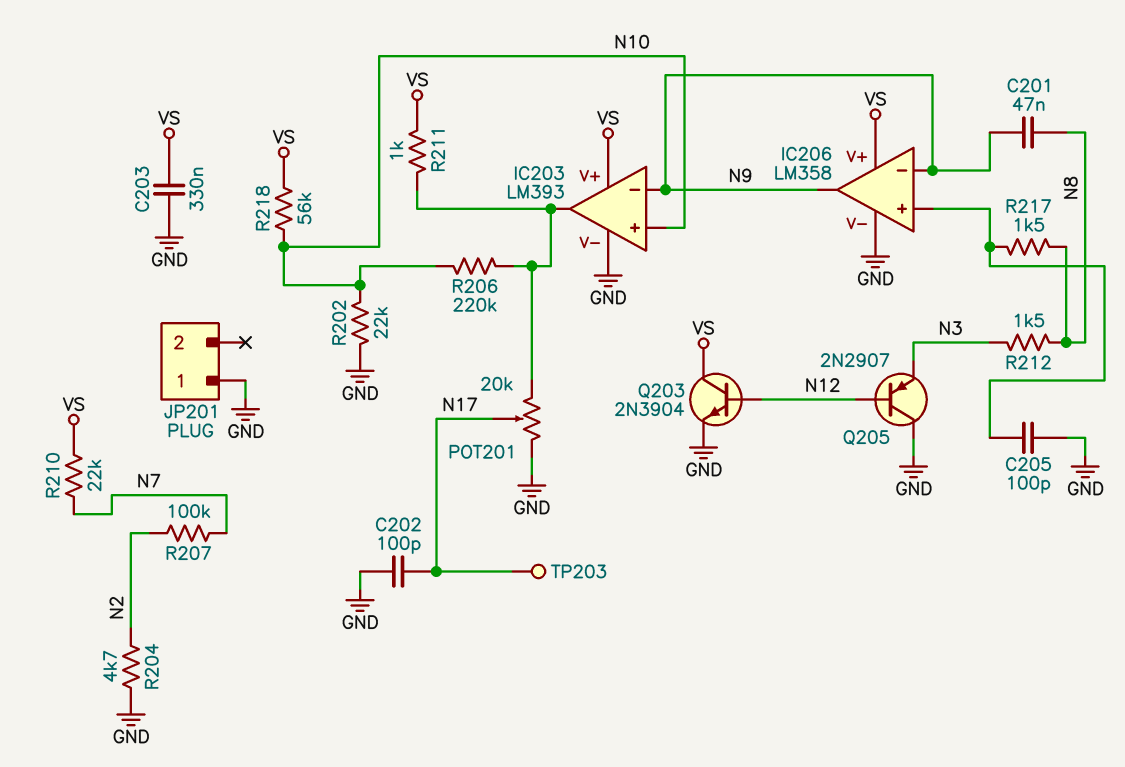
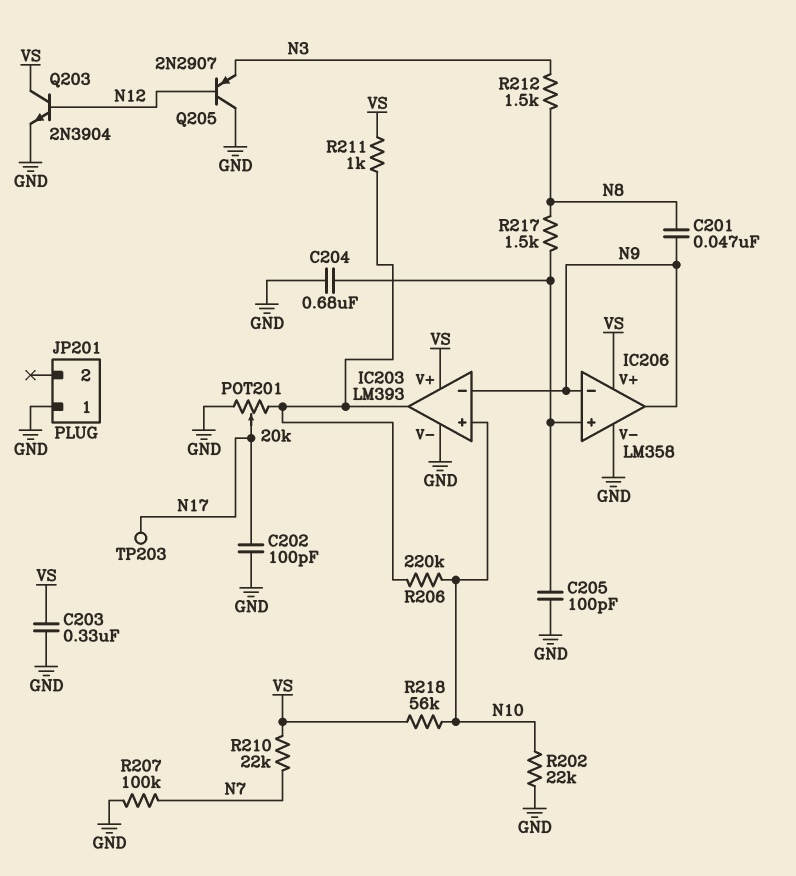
C204: none -> 680nF (GND, IC206/in+)
R204: 4.7k (GND, N2) -> none
R207: 100k (N2, N7) -> 100k (GND, N7)

